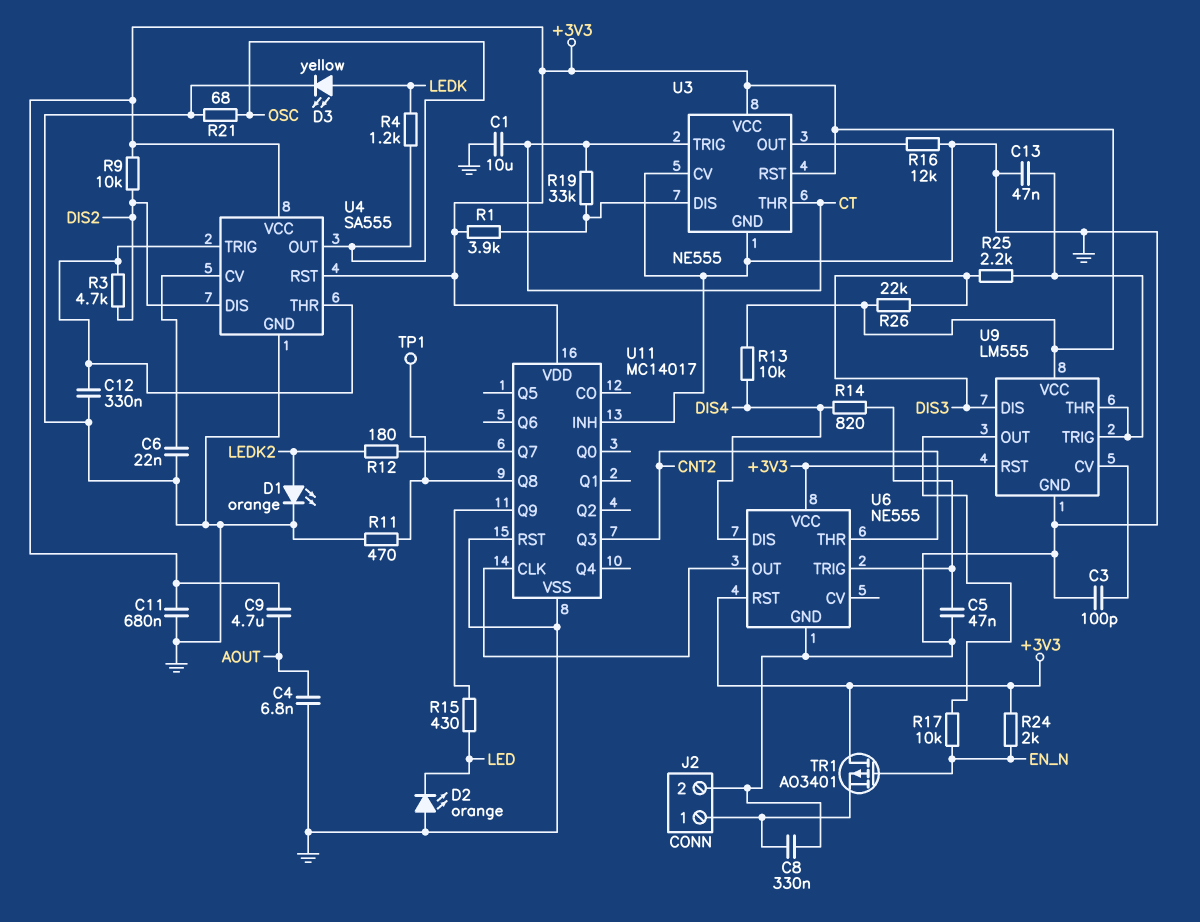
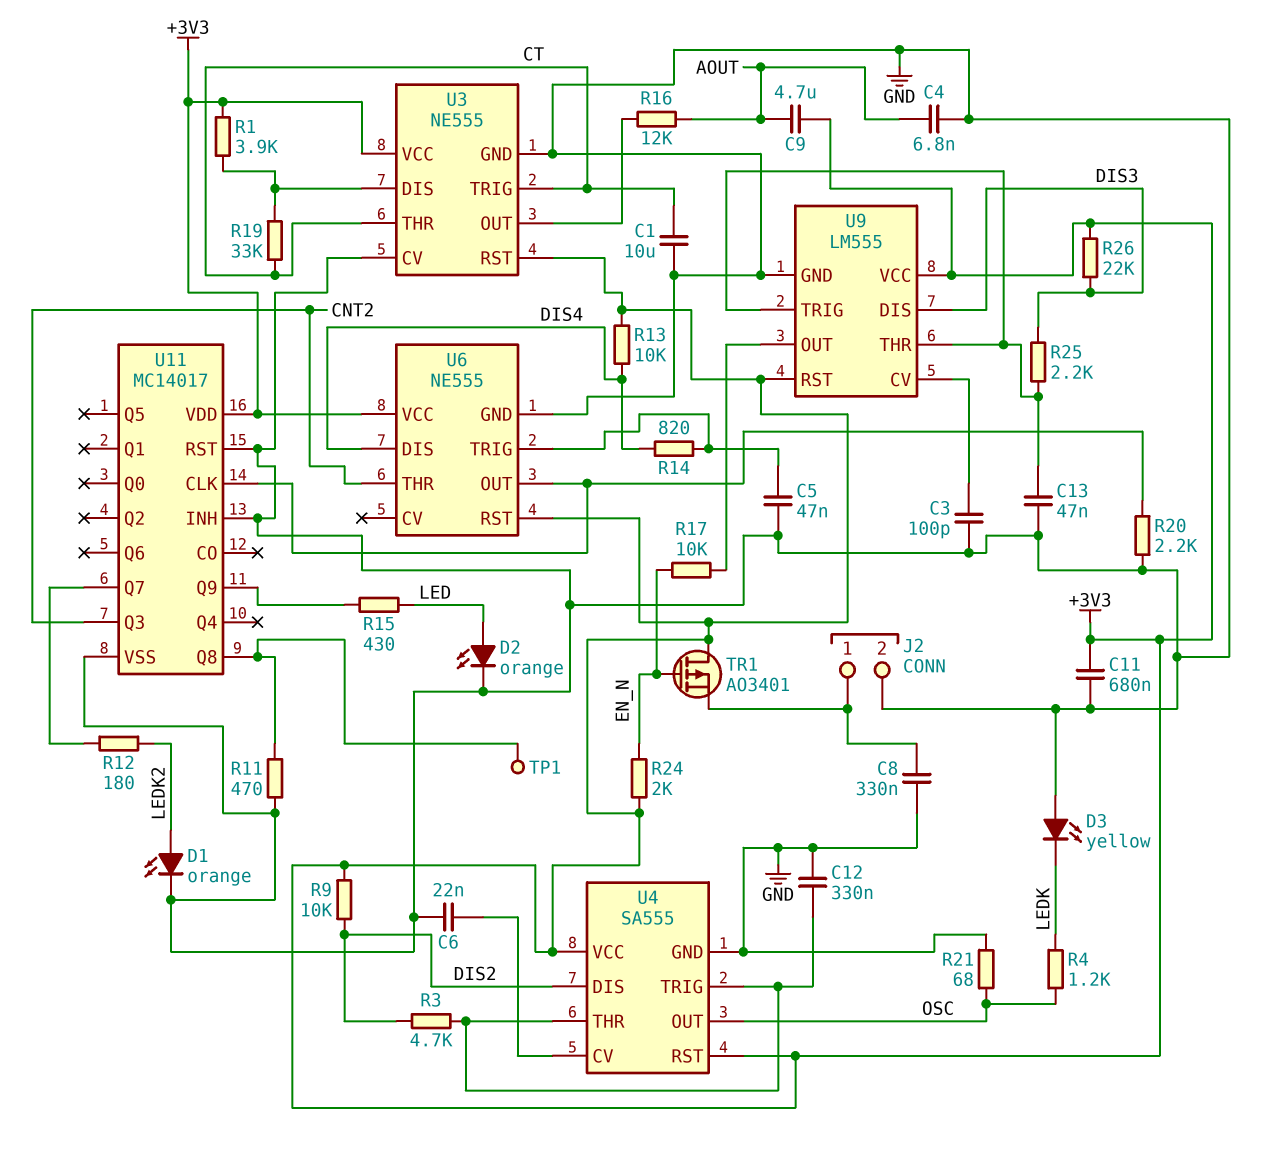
D2: LED orange (A GND, K LED) -> LED orange (A LED, K GND)
D3: LED yellow (A LEDK, K GND) -> LED yellow (A GND, K LEDK)
R16: 12k (GND, U3/OUT) -> 12k (AOUT, U3/OUT)
R20: none -> 2.2k (GND, U6/OUT)

